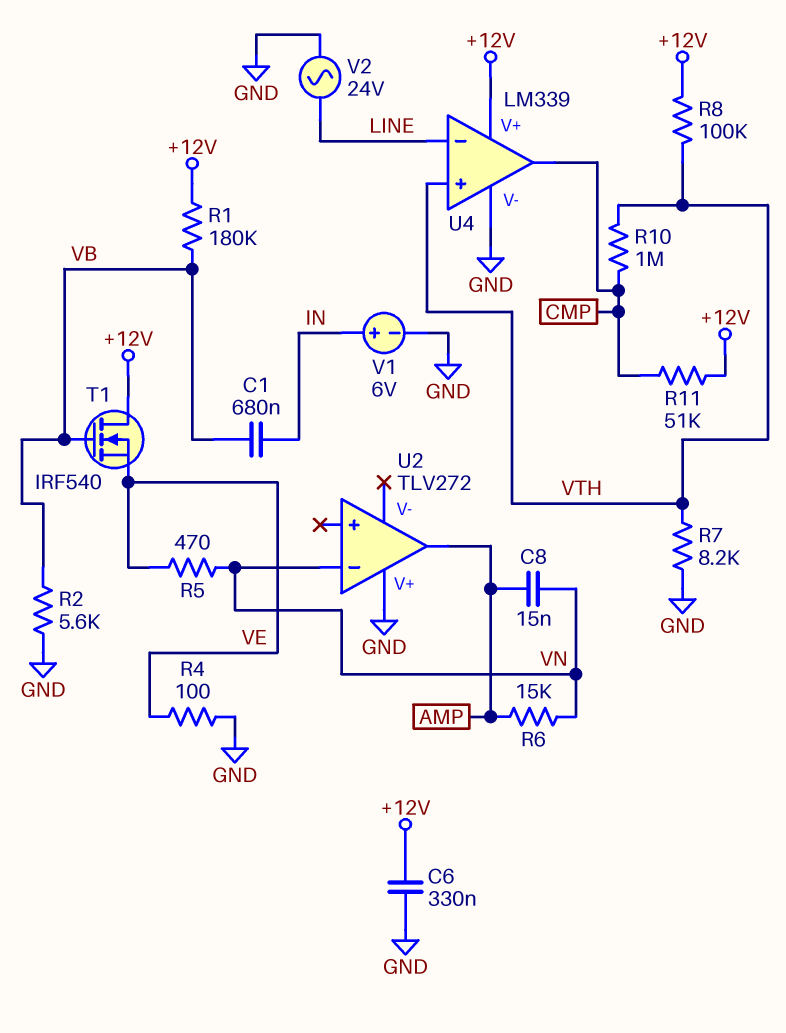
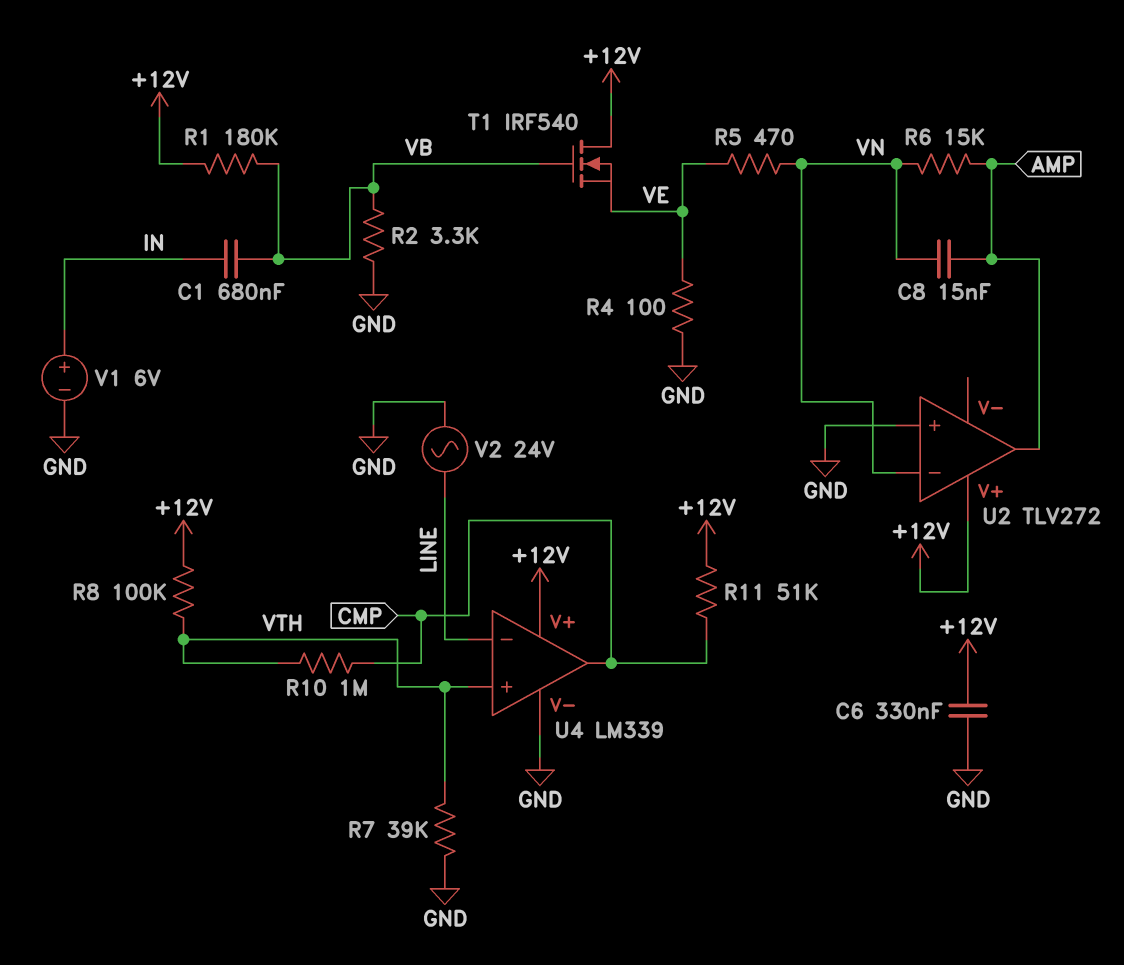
R2: 5.6k (GND, VB) -> 3.3k (GND, VB)
R7: 8.2k (GND, VTH) -> 39k (GND, VTH)
U2 pin V+: GND -> +12V
U2 pin in+: none -> GND

